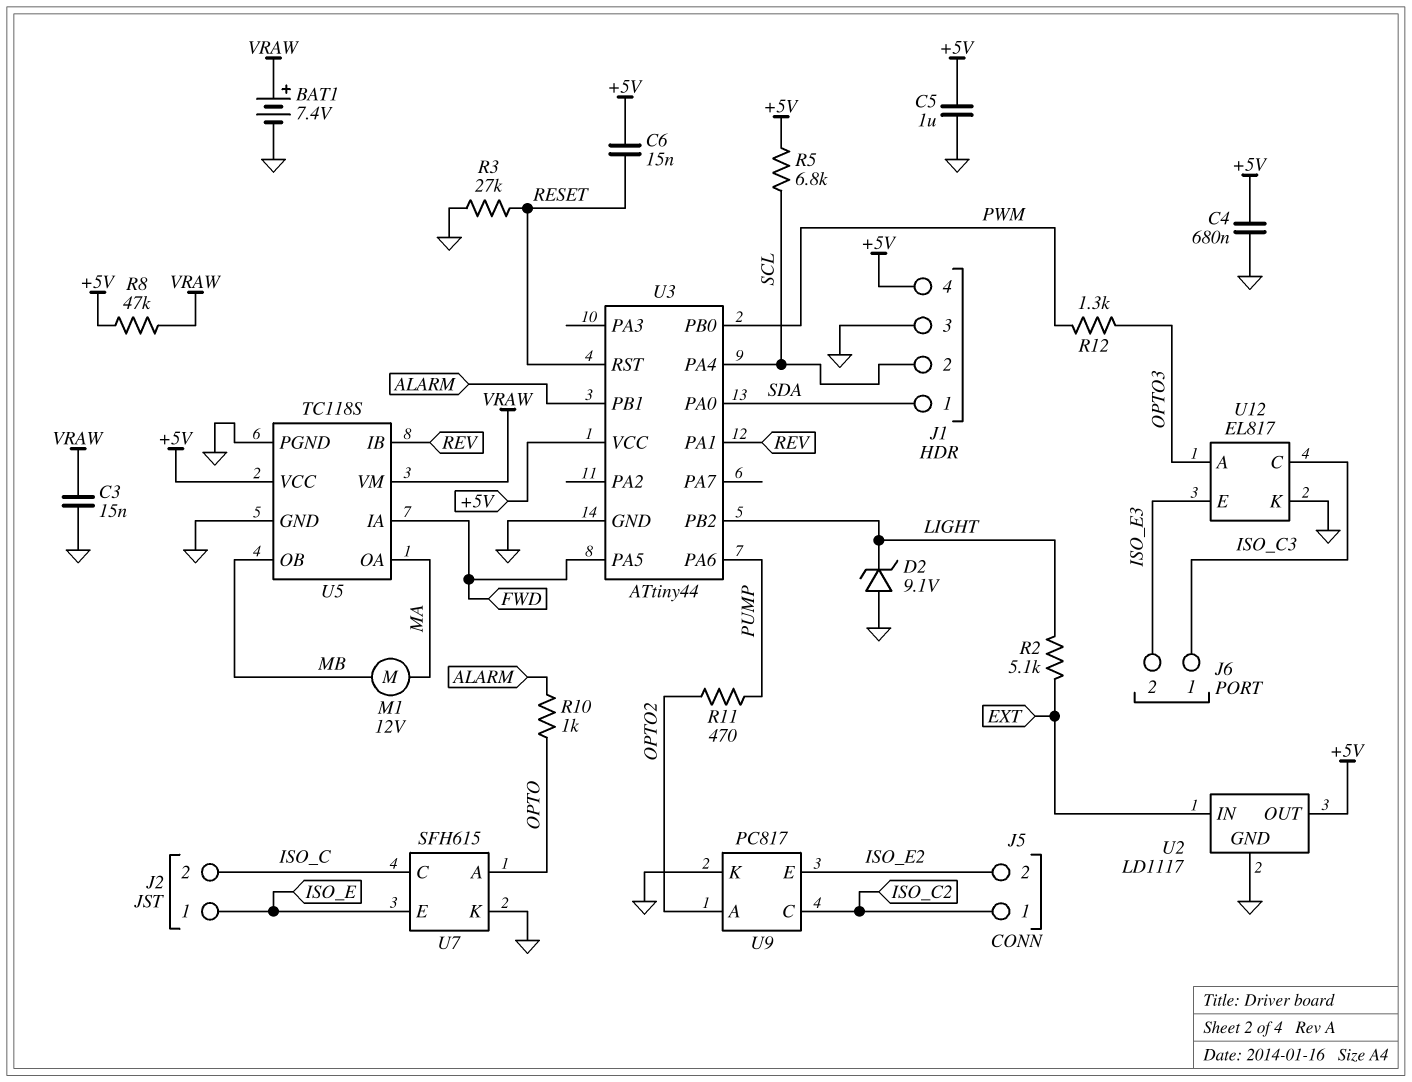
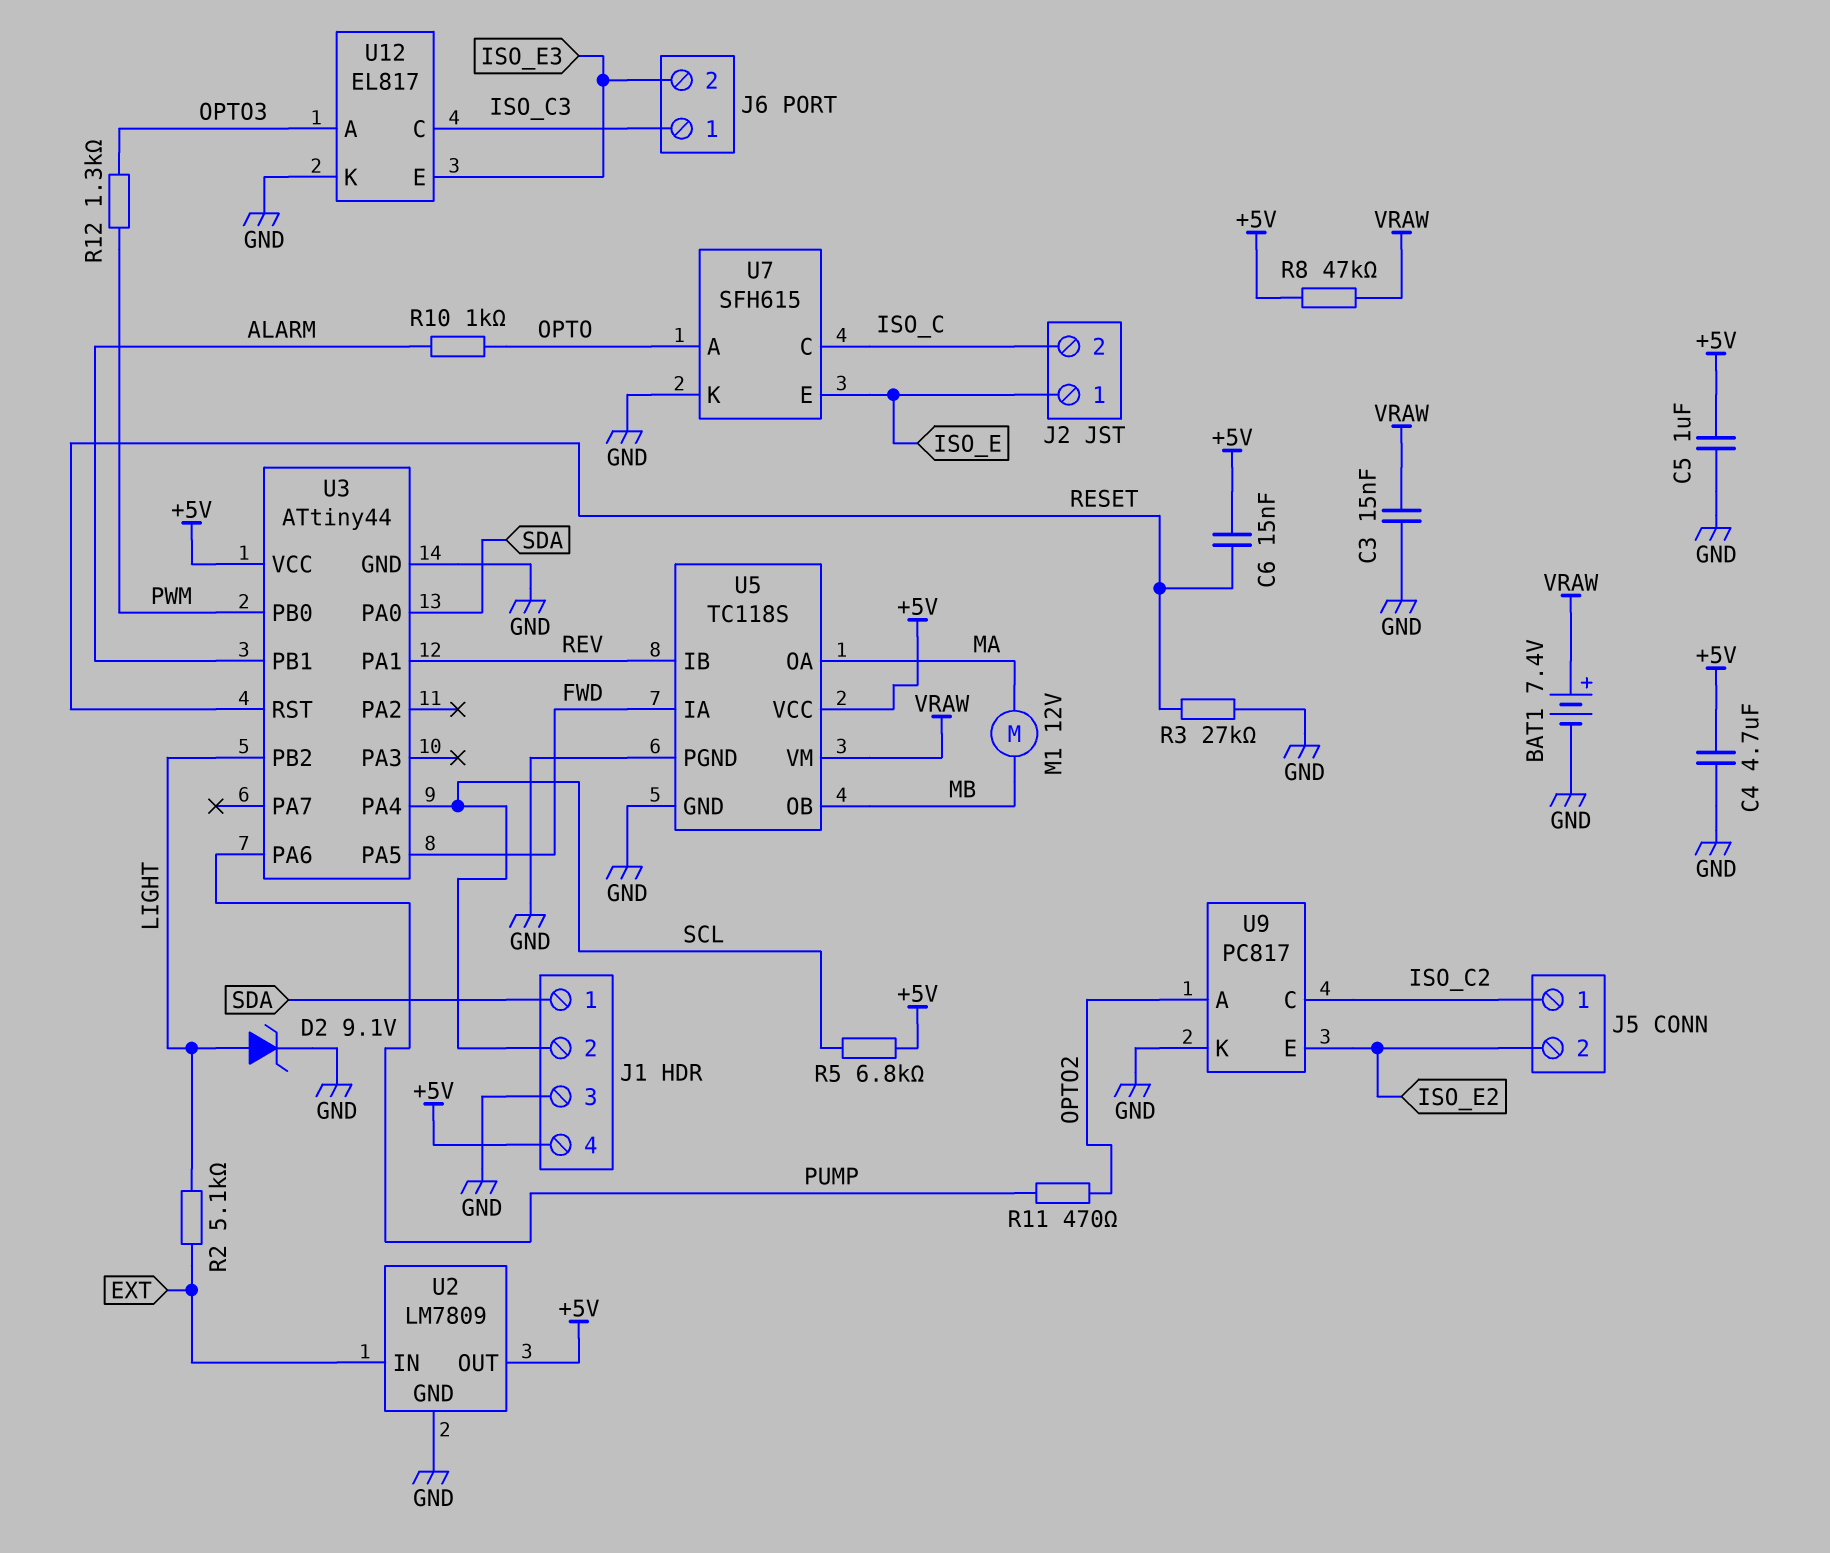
C4: 680nF (+5V, GND) -> 4.7uF (+5V, GND)
D2: zener 9.1V (A GND, K LIGHT) -> zener 9.1V (A LIGHT, K GND)
U2: LD1117 -> LM7809

